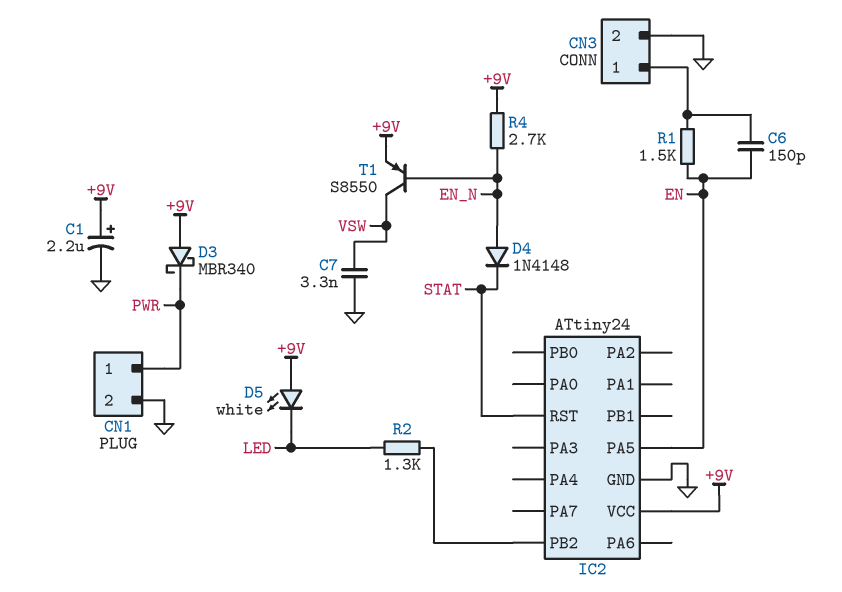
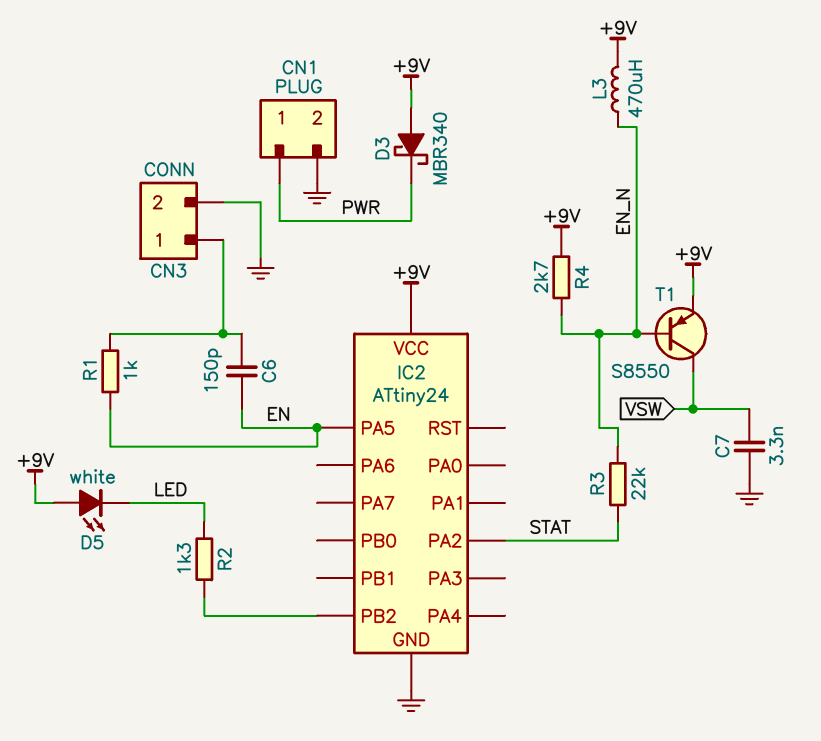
C1: 2.2uF (plus +9V, minus GND) -> none
D4: diode 1N4148 (A EN_N, K STAT) -> none
IC2 pin PA2: none -> STAT
IC2 pin RST: STAT -> none
L3: none -> 470uH (+9V, EN_N)
R1: 1.5k (CN3/1, EN) -> 1k (CN3/1, EN)
R3: none -> 22k (EN_N, STAT)

